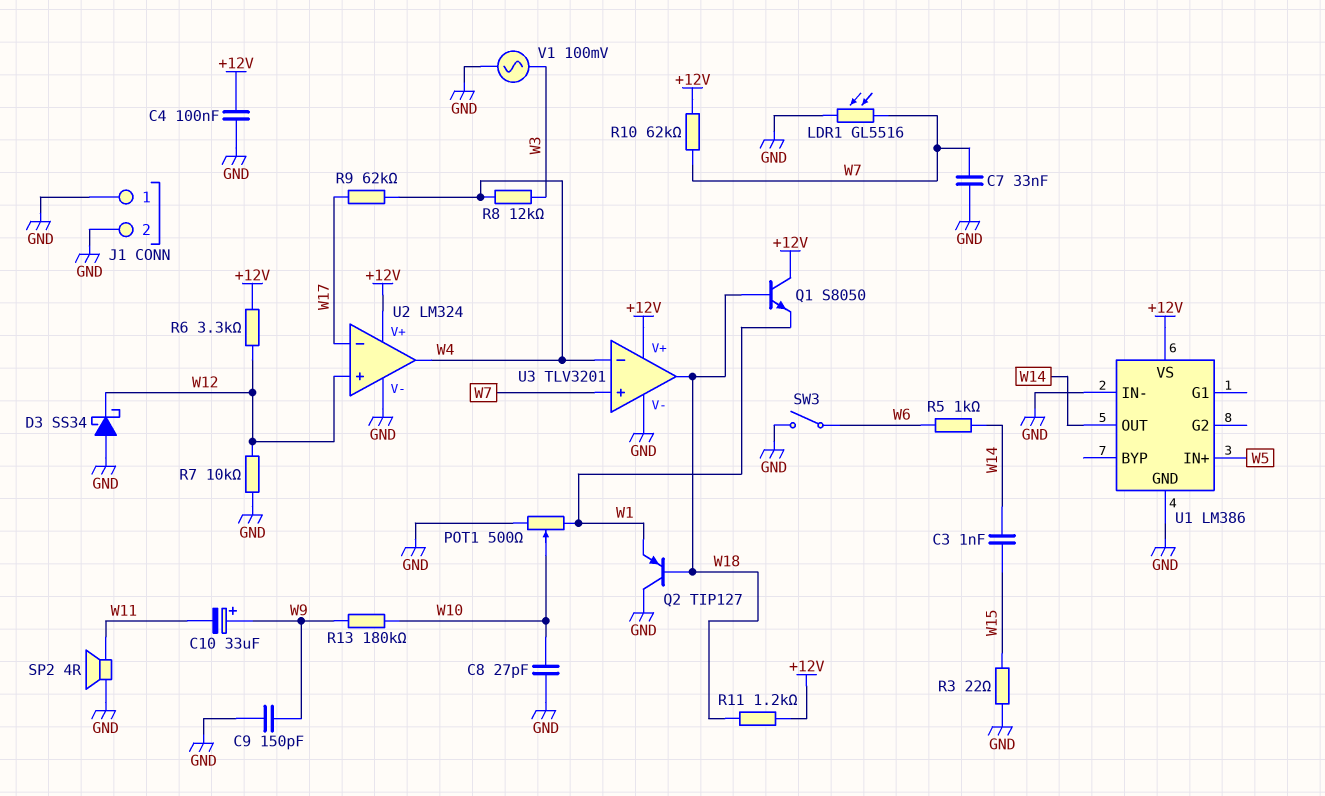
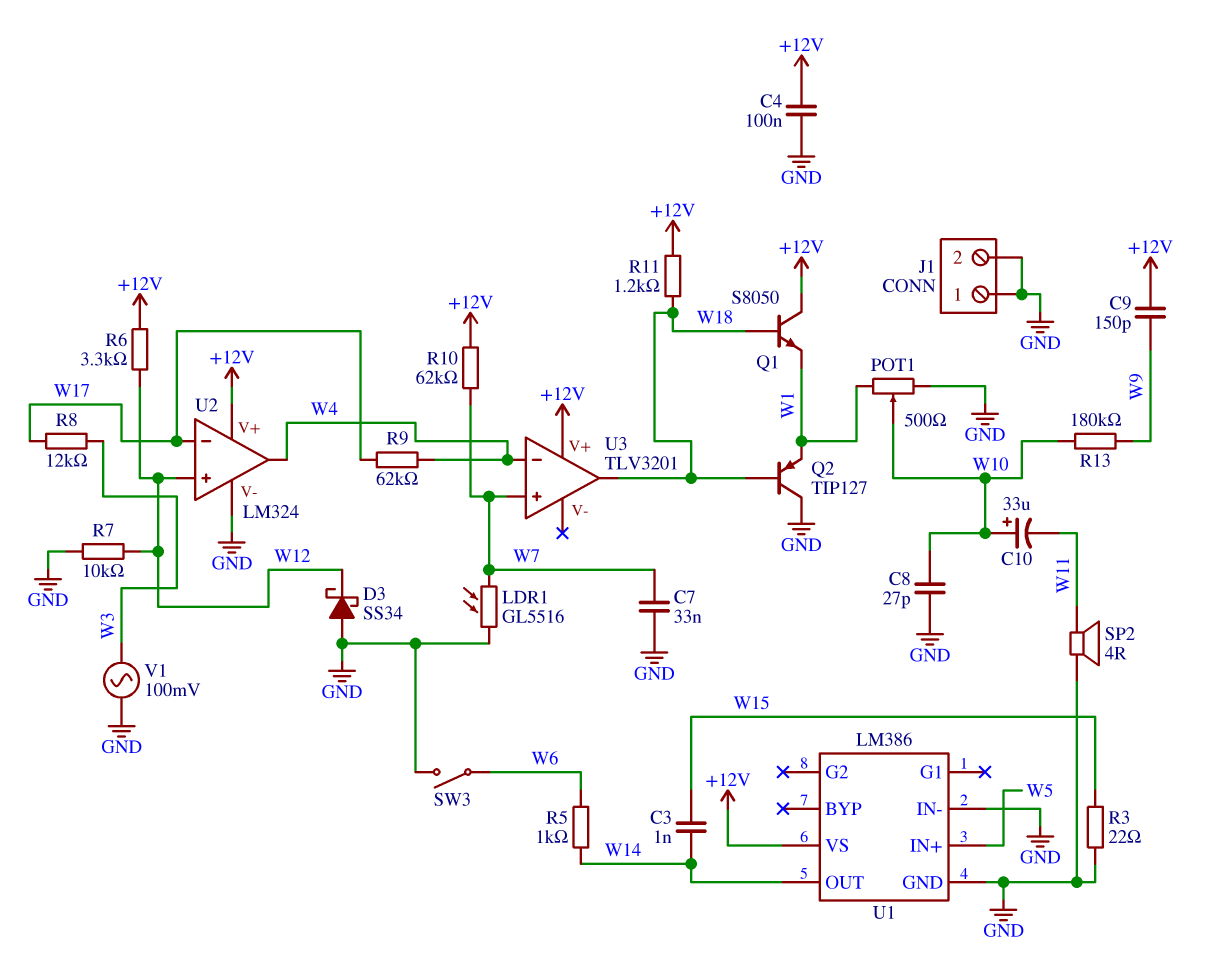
C9: 150pF (GND, W9) -> 150pF (+12V, W9)
C10: 33uF (plus W9, minus W11) -> 33uF (plus W10, minus W11)
R8: 12k (W3, W4) -> 12k (W3, W17)
U3 pin V-: GND -> none

